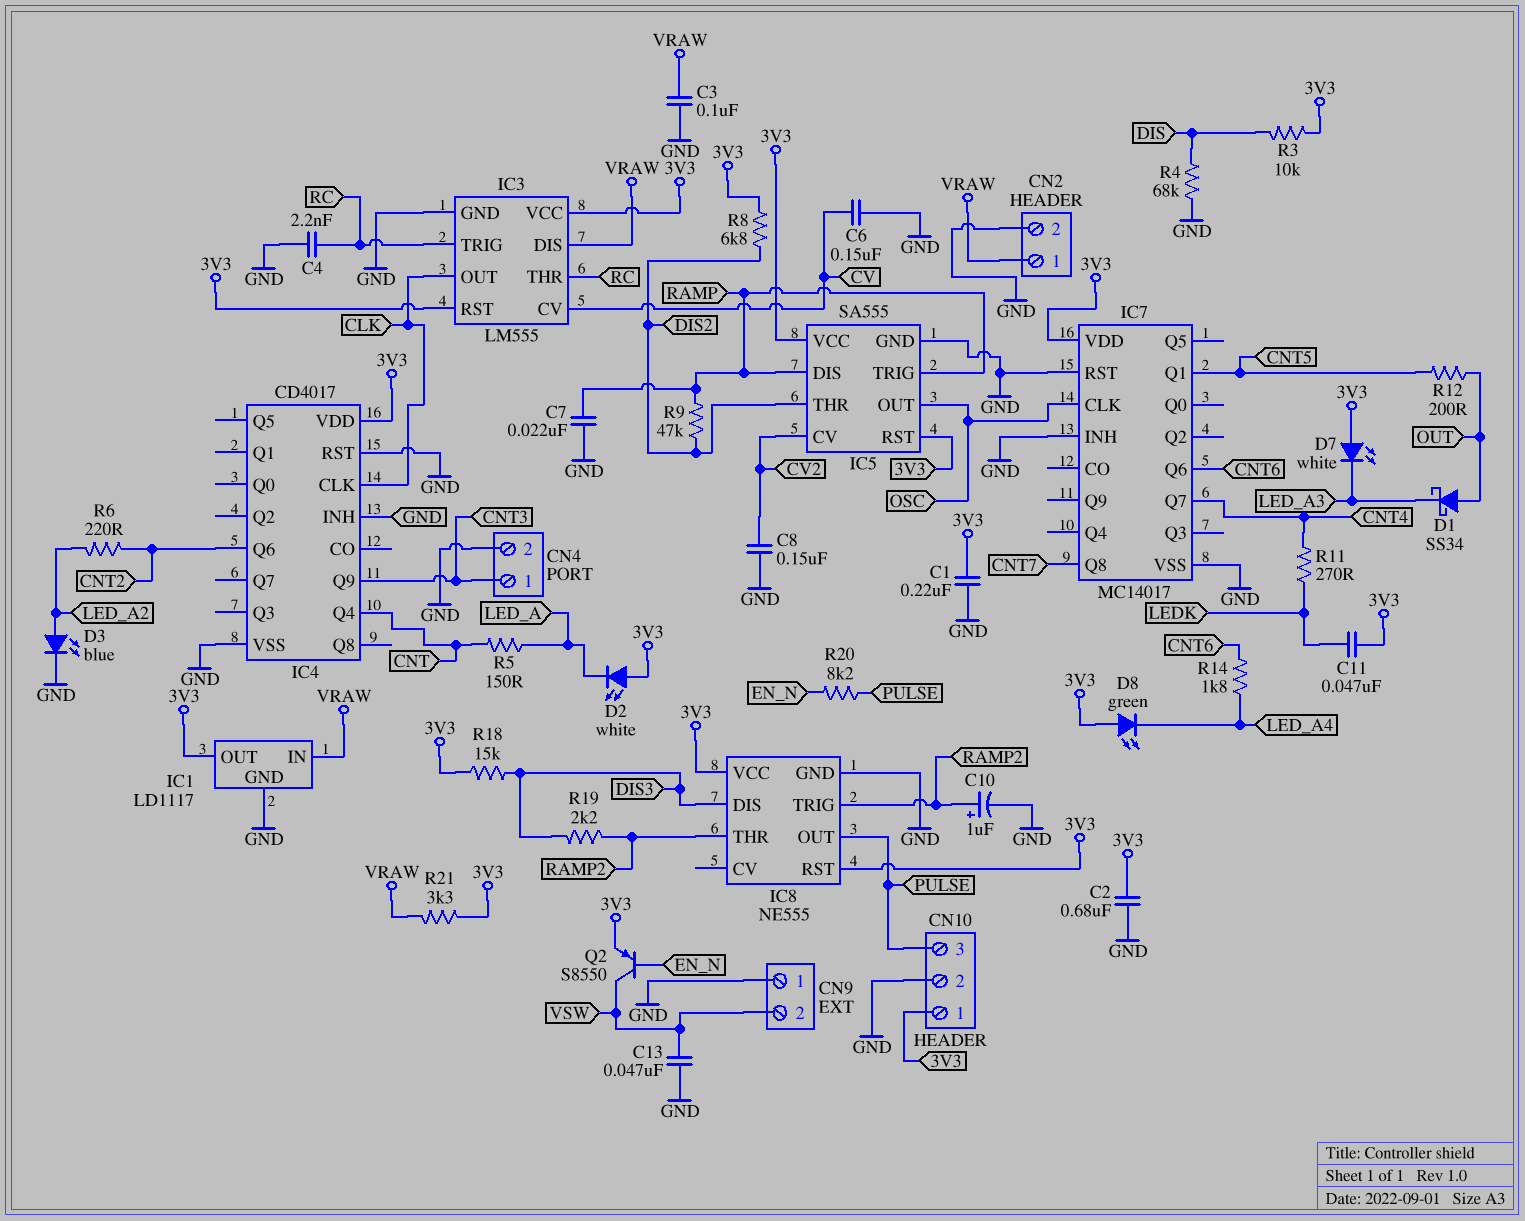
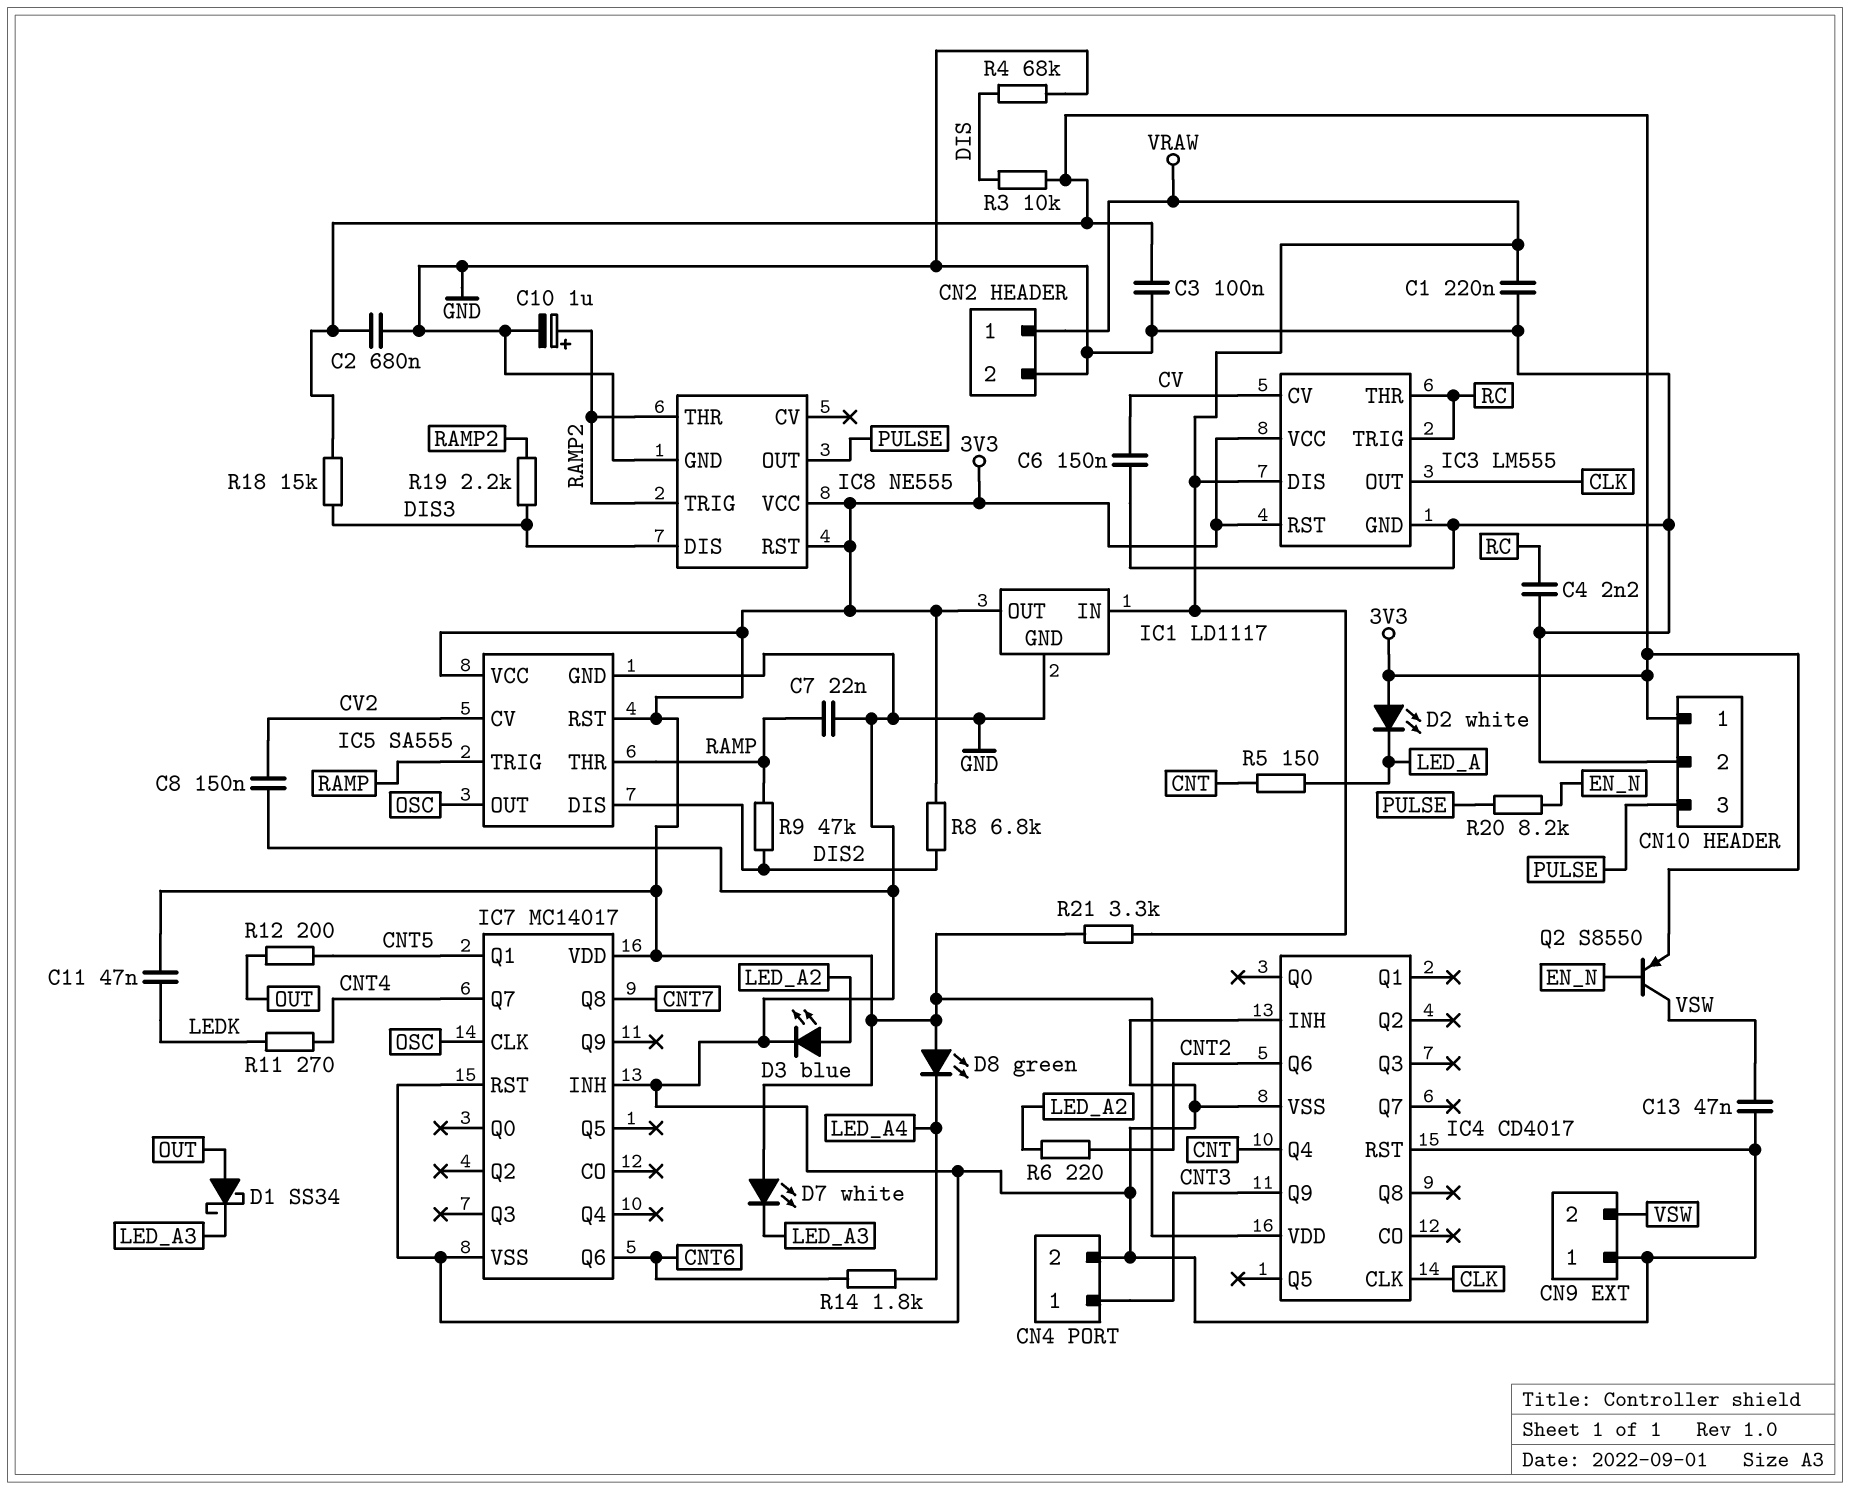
C1: 220nF (3V3, GND) -> 220nF (GND, VRAW)
C3: 100nF (GND, VRAW) -> 100nF (3V3, GND)
IC5 pin DIS: RAMP -> DIS2
IC5 pin THR: DIS2 -> RAMP

